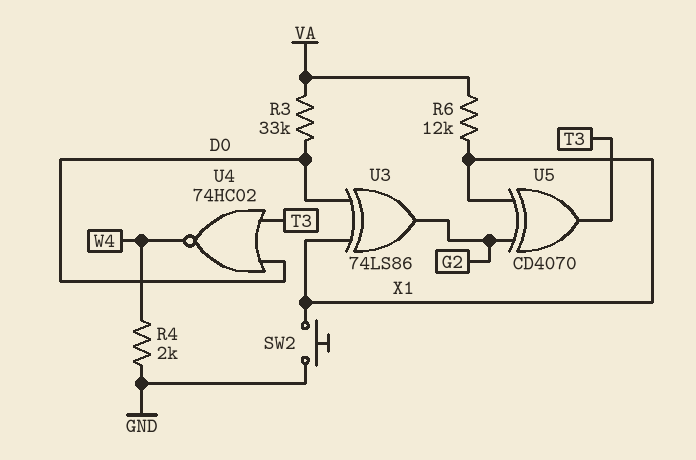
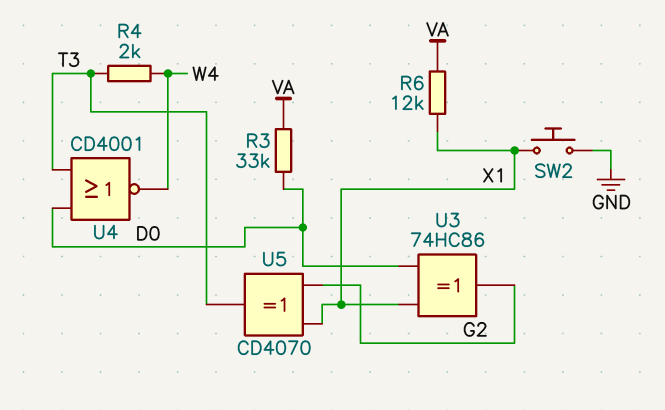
R4: 2k (GND, W4) -> 2k (T3, W4)
U3: XOR 74LS86 (in D0, in X1, out G2) -> XOR 74HC86 (in D0, in X1, out G2)
U4: NOR 74HC02 (in D0, in T3, out W4) -> NOR CD4001 (in D0, in T3, out W4)

